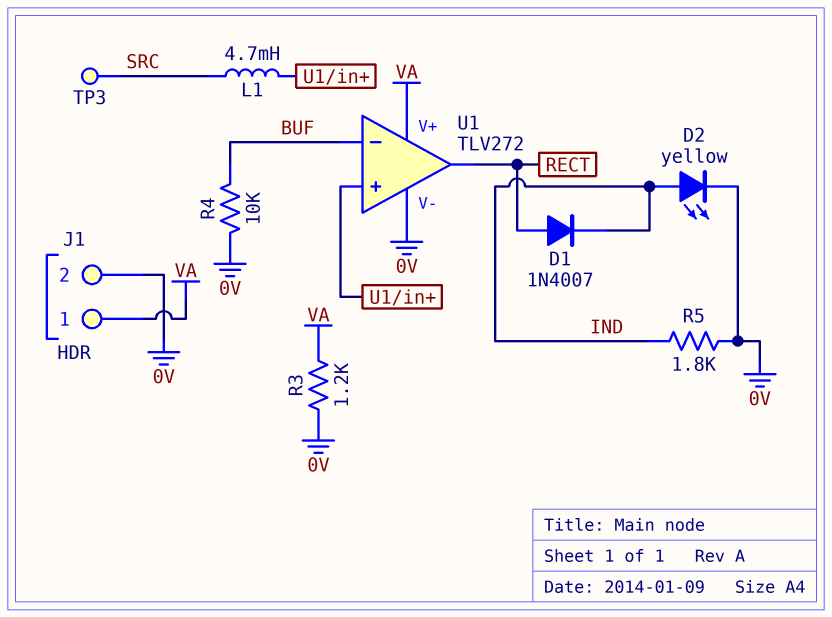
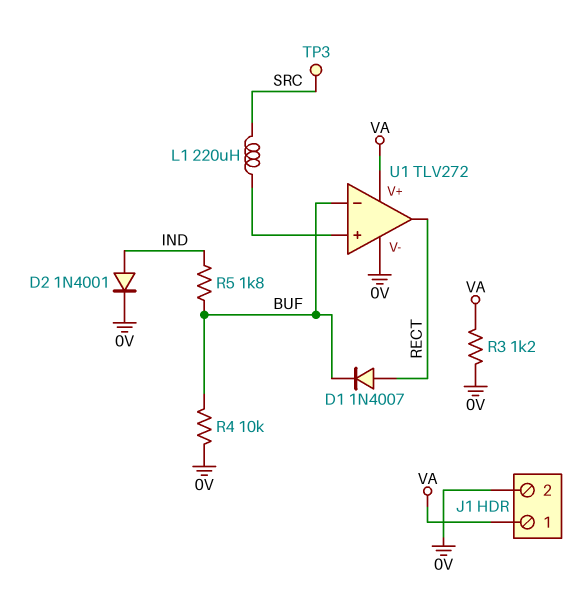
D1: diode 1N4007 (A RECT, K IND) -> diode 1N4007 (A RECT, K BUF)
D2: LED yellow (A IND, K 0V) -> diode 1N4001 (A IND, K 0V)
L1: 4.7mH (SRC, U1/in+) -> 220uH (SRC, U1/in+)
R5: 1.8k (0V, IND) -> 1.8k (BUF, IND)

